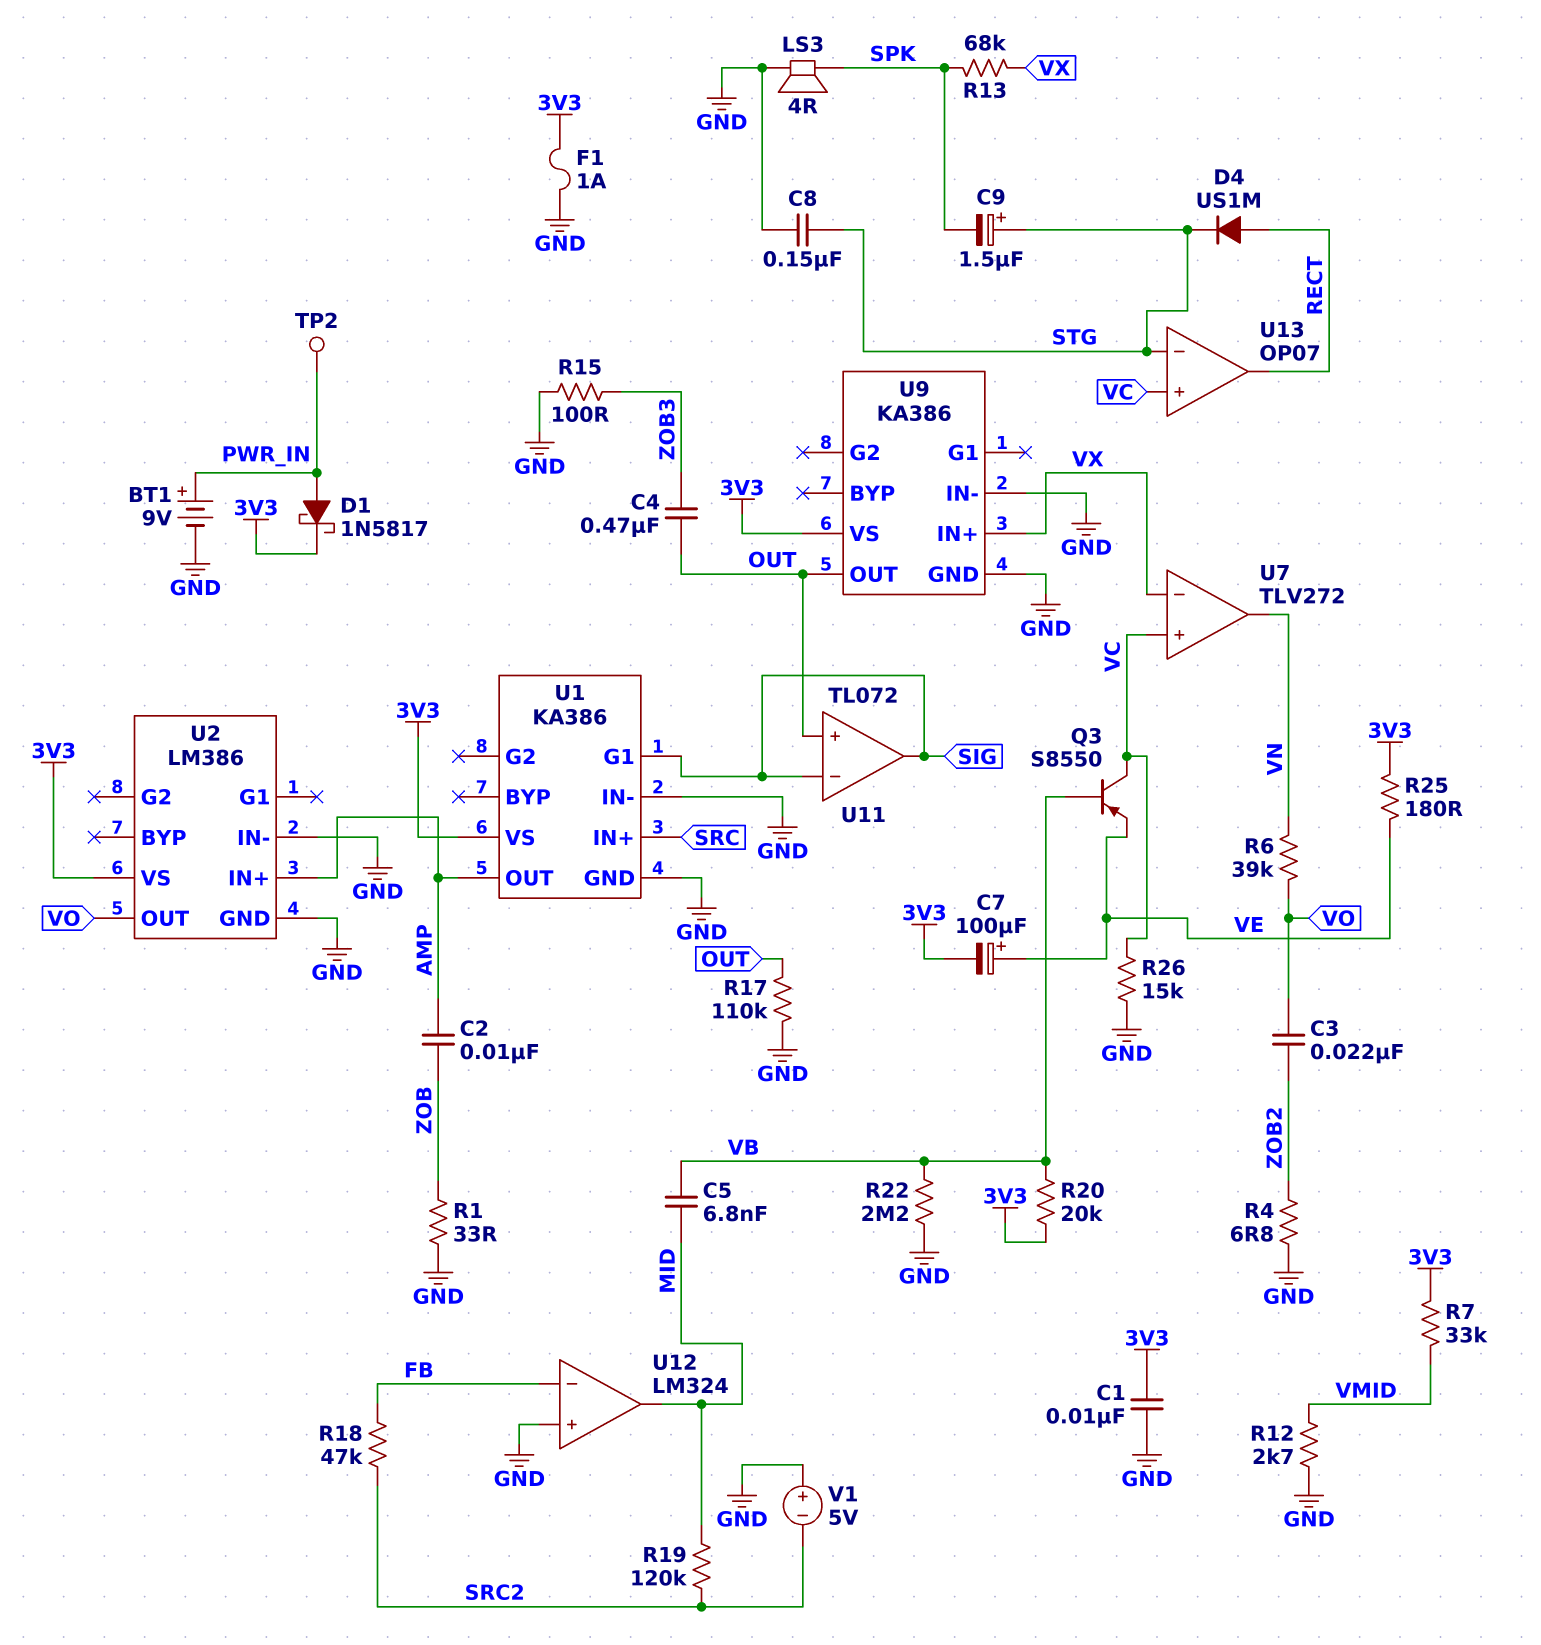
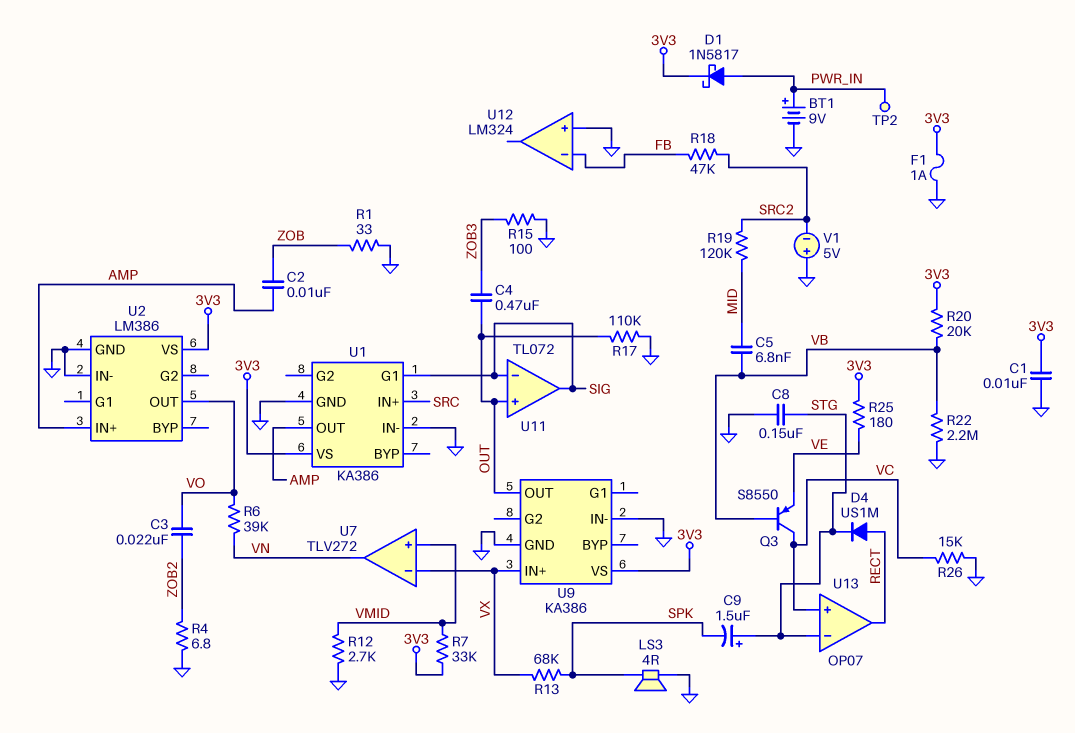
C7: 100uF (plus VE, minus 3V3) -> none
U7 pin in+: VC -> VMID
U12 pin out: MID -> none

